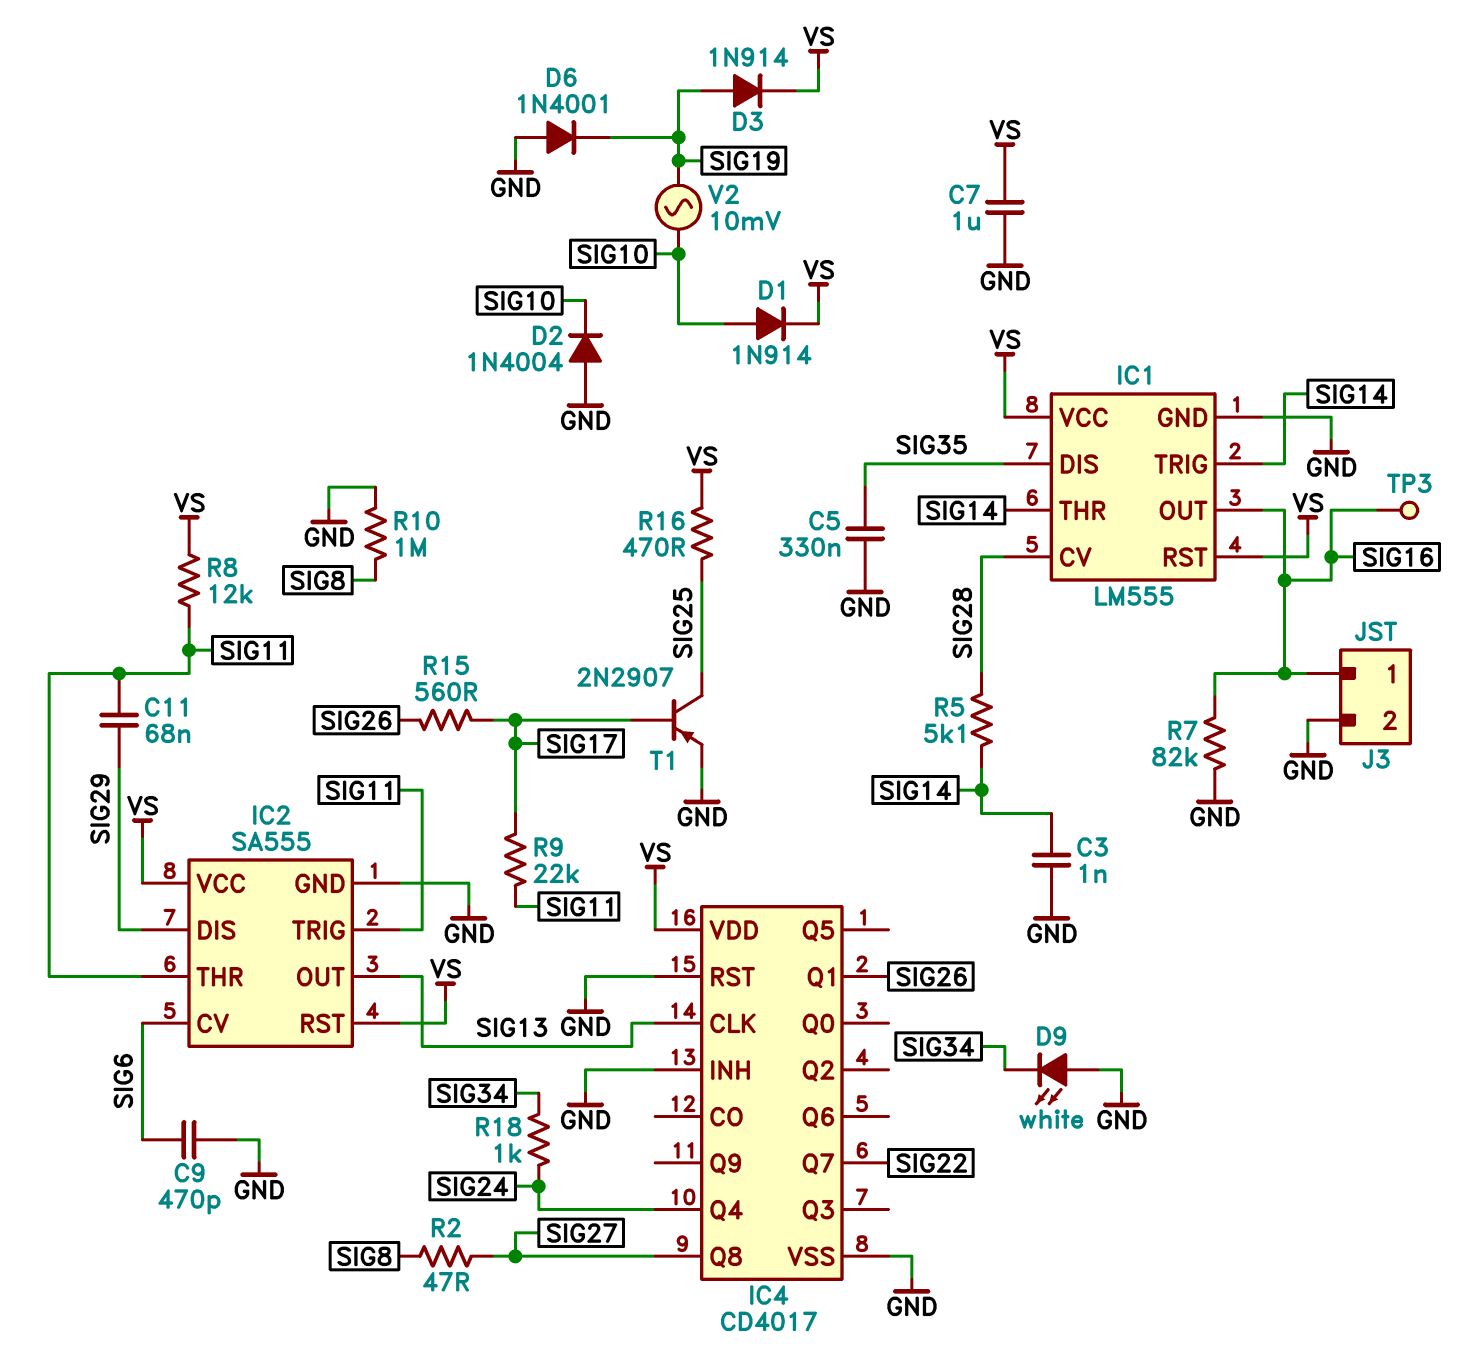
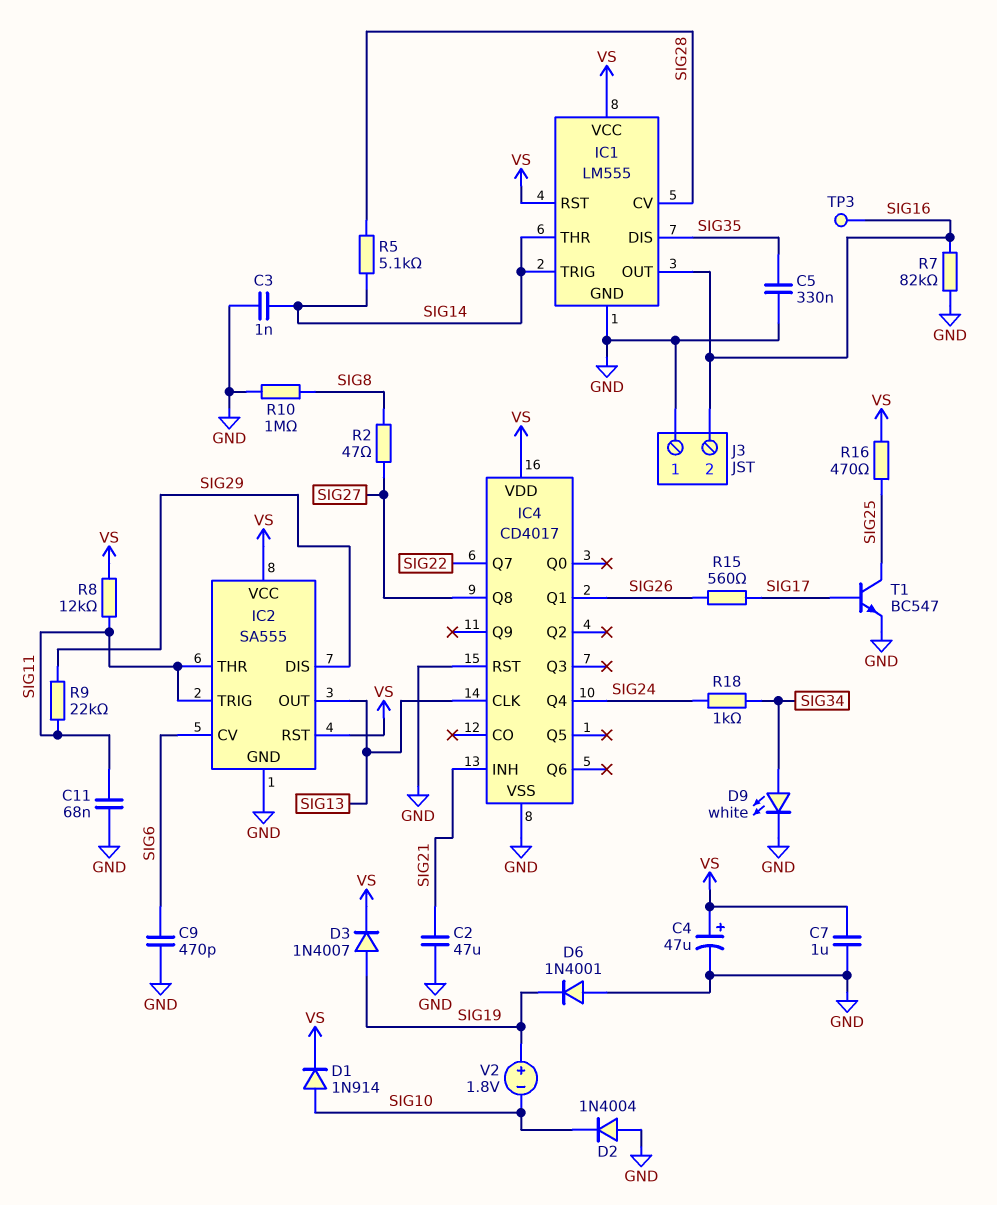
C2: none -> 47uF (GND, SIG21)
C4: none -> 47uF (plus VS, minus GND)
C11: 68nF (SIG11, SIG29) -> 68nF (GND, SIG11)
D3: diode 1N914 (A SIG19, K VS) -> diode 1N4007 (A SIG19, K VS)
D9: LED white (A GND, K SIG34) -> LED white (A SIG34, K GND)
IC4 pin INH: GND -> SIG21
J3 pin 1: SIG16 -> GND
J3 pin 2: GND -> SIG16
R9: 22k (SIG11, SIG17) -> 22k (SIG11, SIG29)
T1: PNP 2N2907 (B SIG17, C SIG25, E GND) -> NPN BC547 (B SIG17, C SIG25, E GND)
V2: AC 10mV (SIG10, SIG19) -> 1.8V (plus SIG19, minus SIG10)

